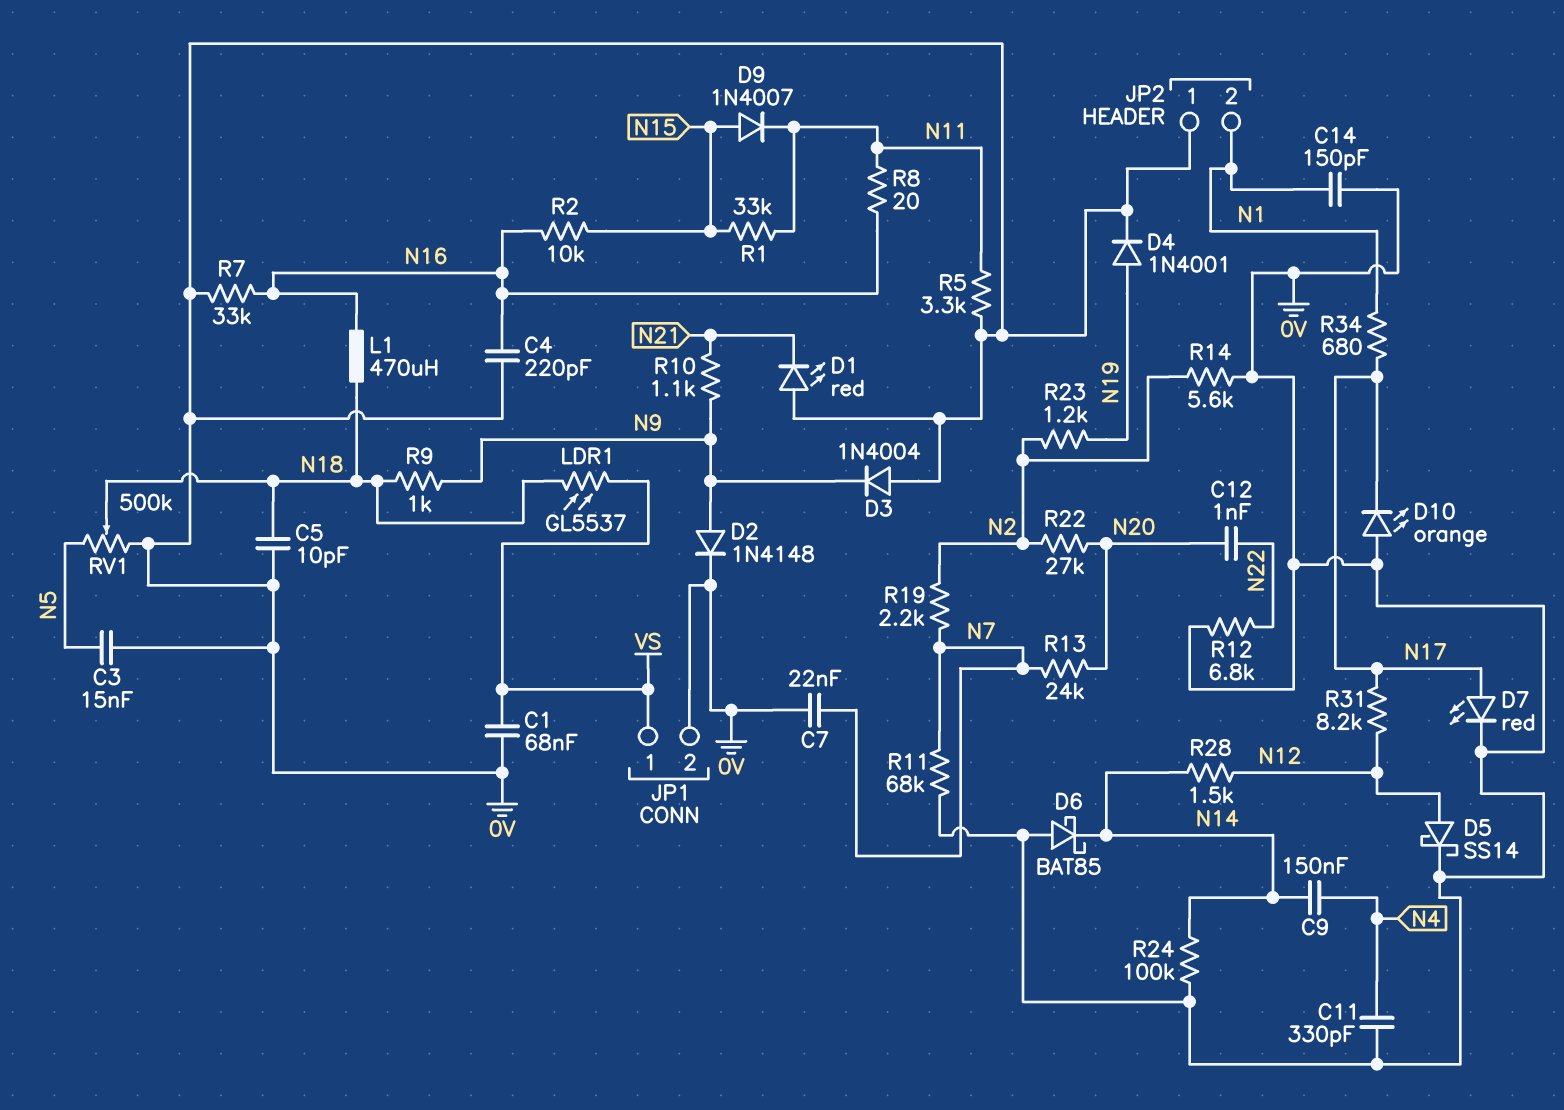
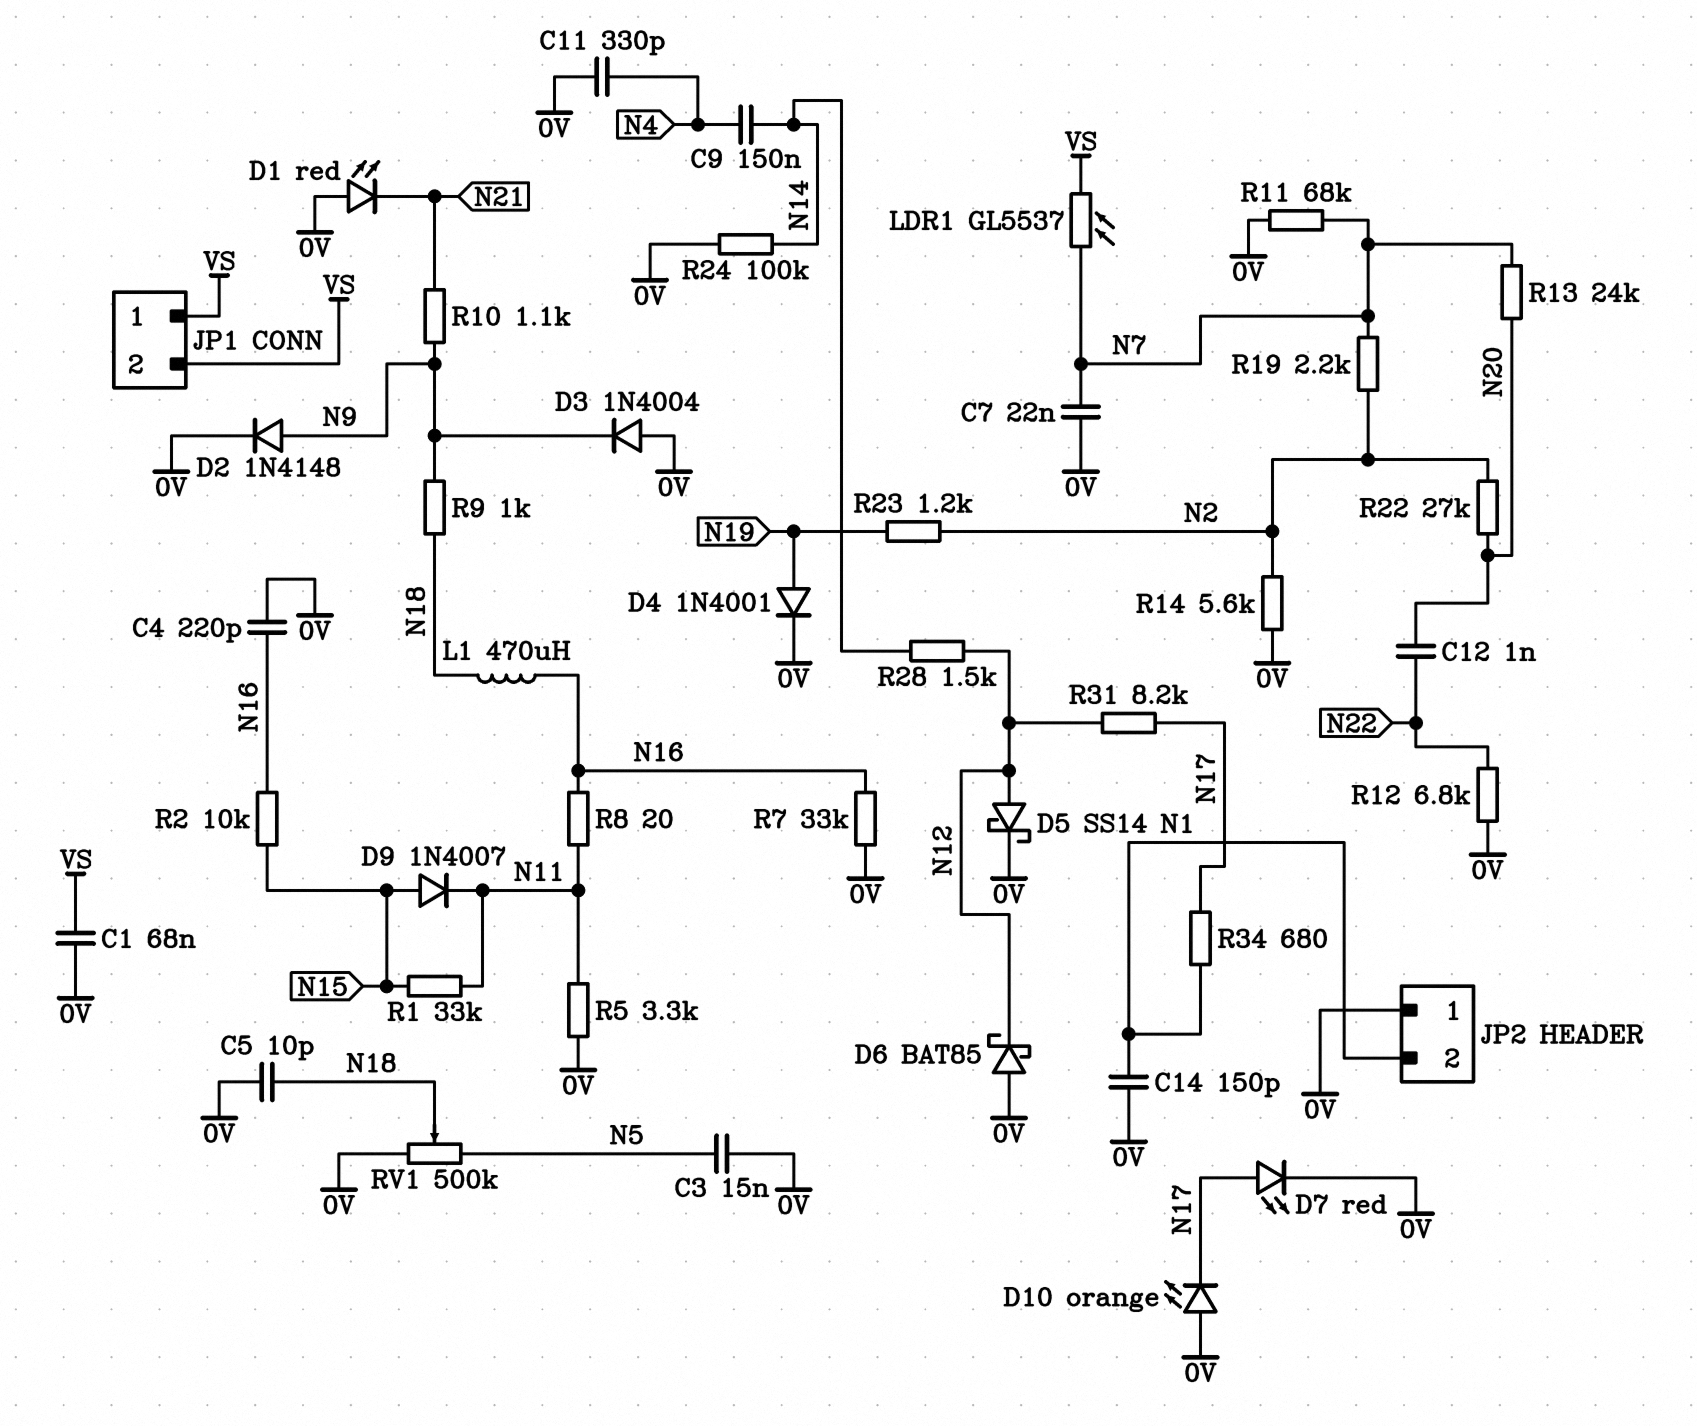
D6: schottky BAT85 (A 0V, K N14) -> schottky BAT85 (A 0V, K N12)
JP1 pin 2: 0V -> VS
LDR1: GL5537 (N18, VS) -> GL5537 (N7, VS)

